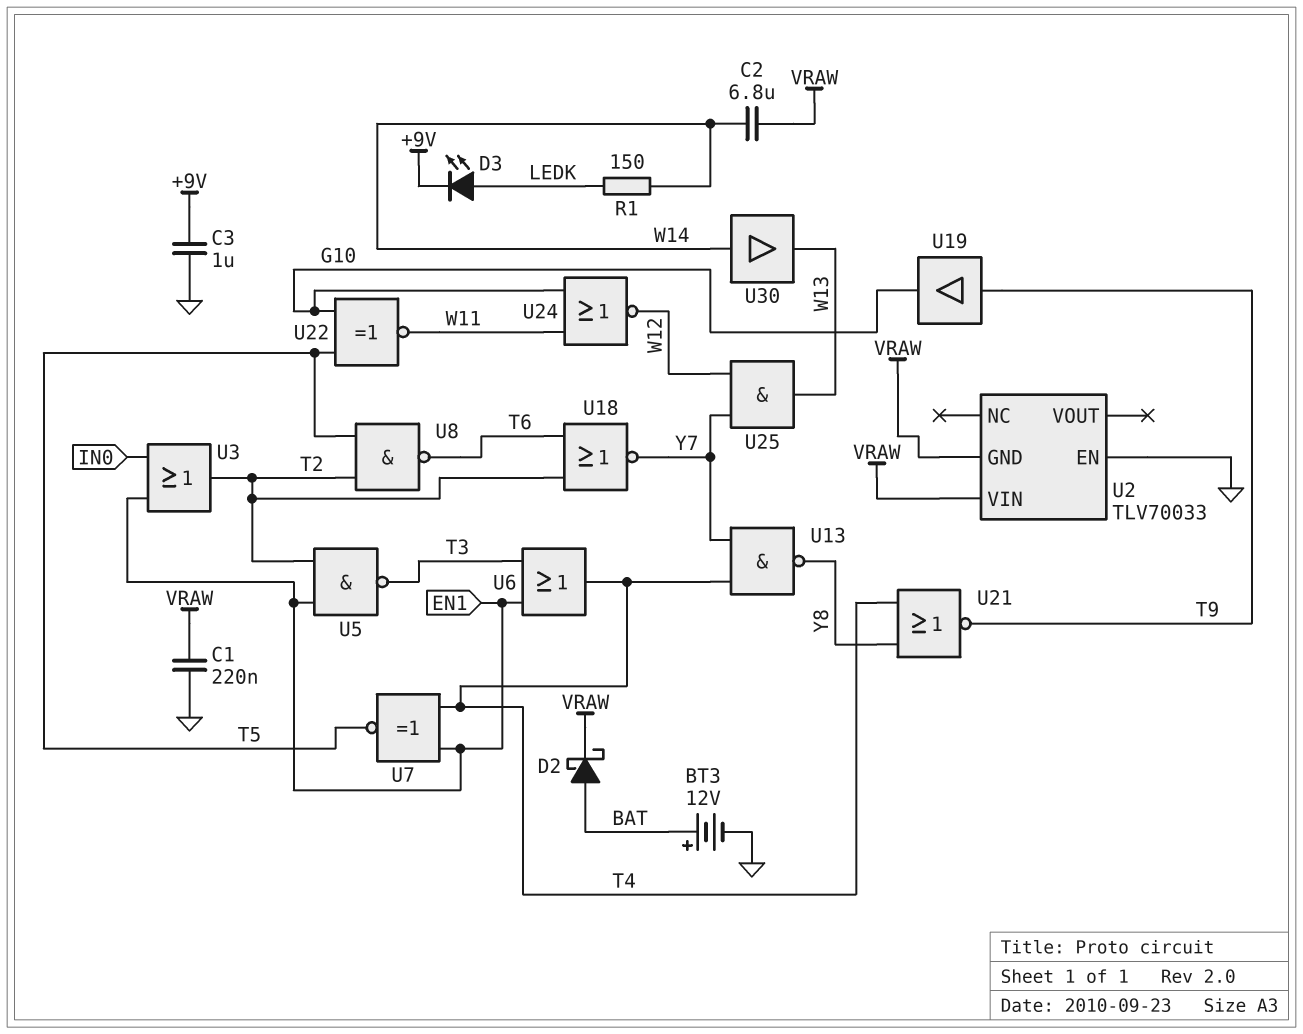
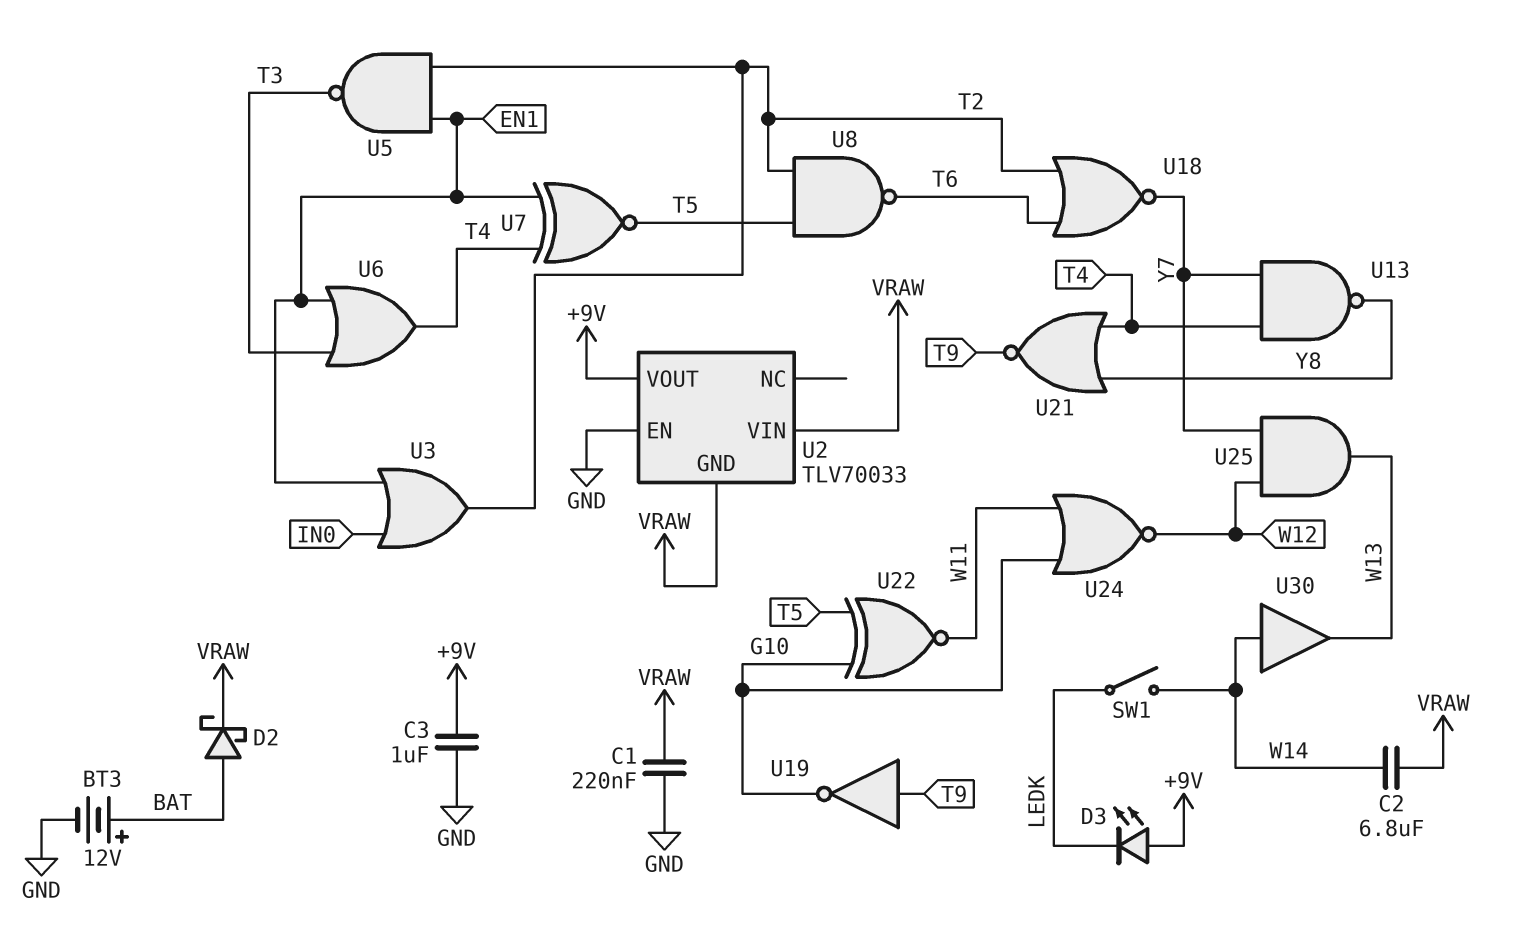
D3: LED (A LEDK, K +9V) -> LED (A +9V, K LEDK)
R1: 150 (LEDK, W14) -> none
SW1: none -> switch (LEDK, W14)
U2 pin VOUT: none -> +9V
U19: buffer (in T9, out G10) -> NOT (in T9, out G10)

